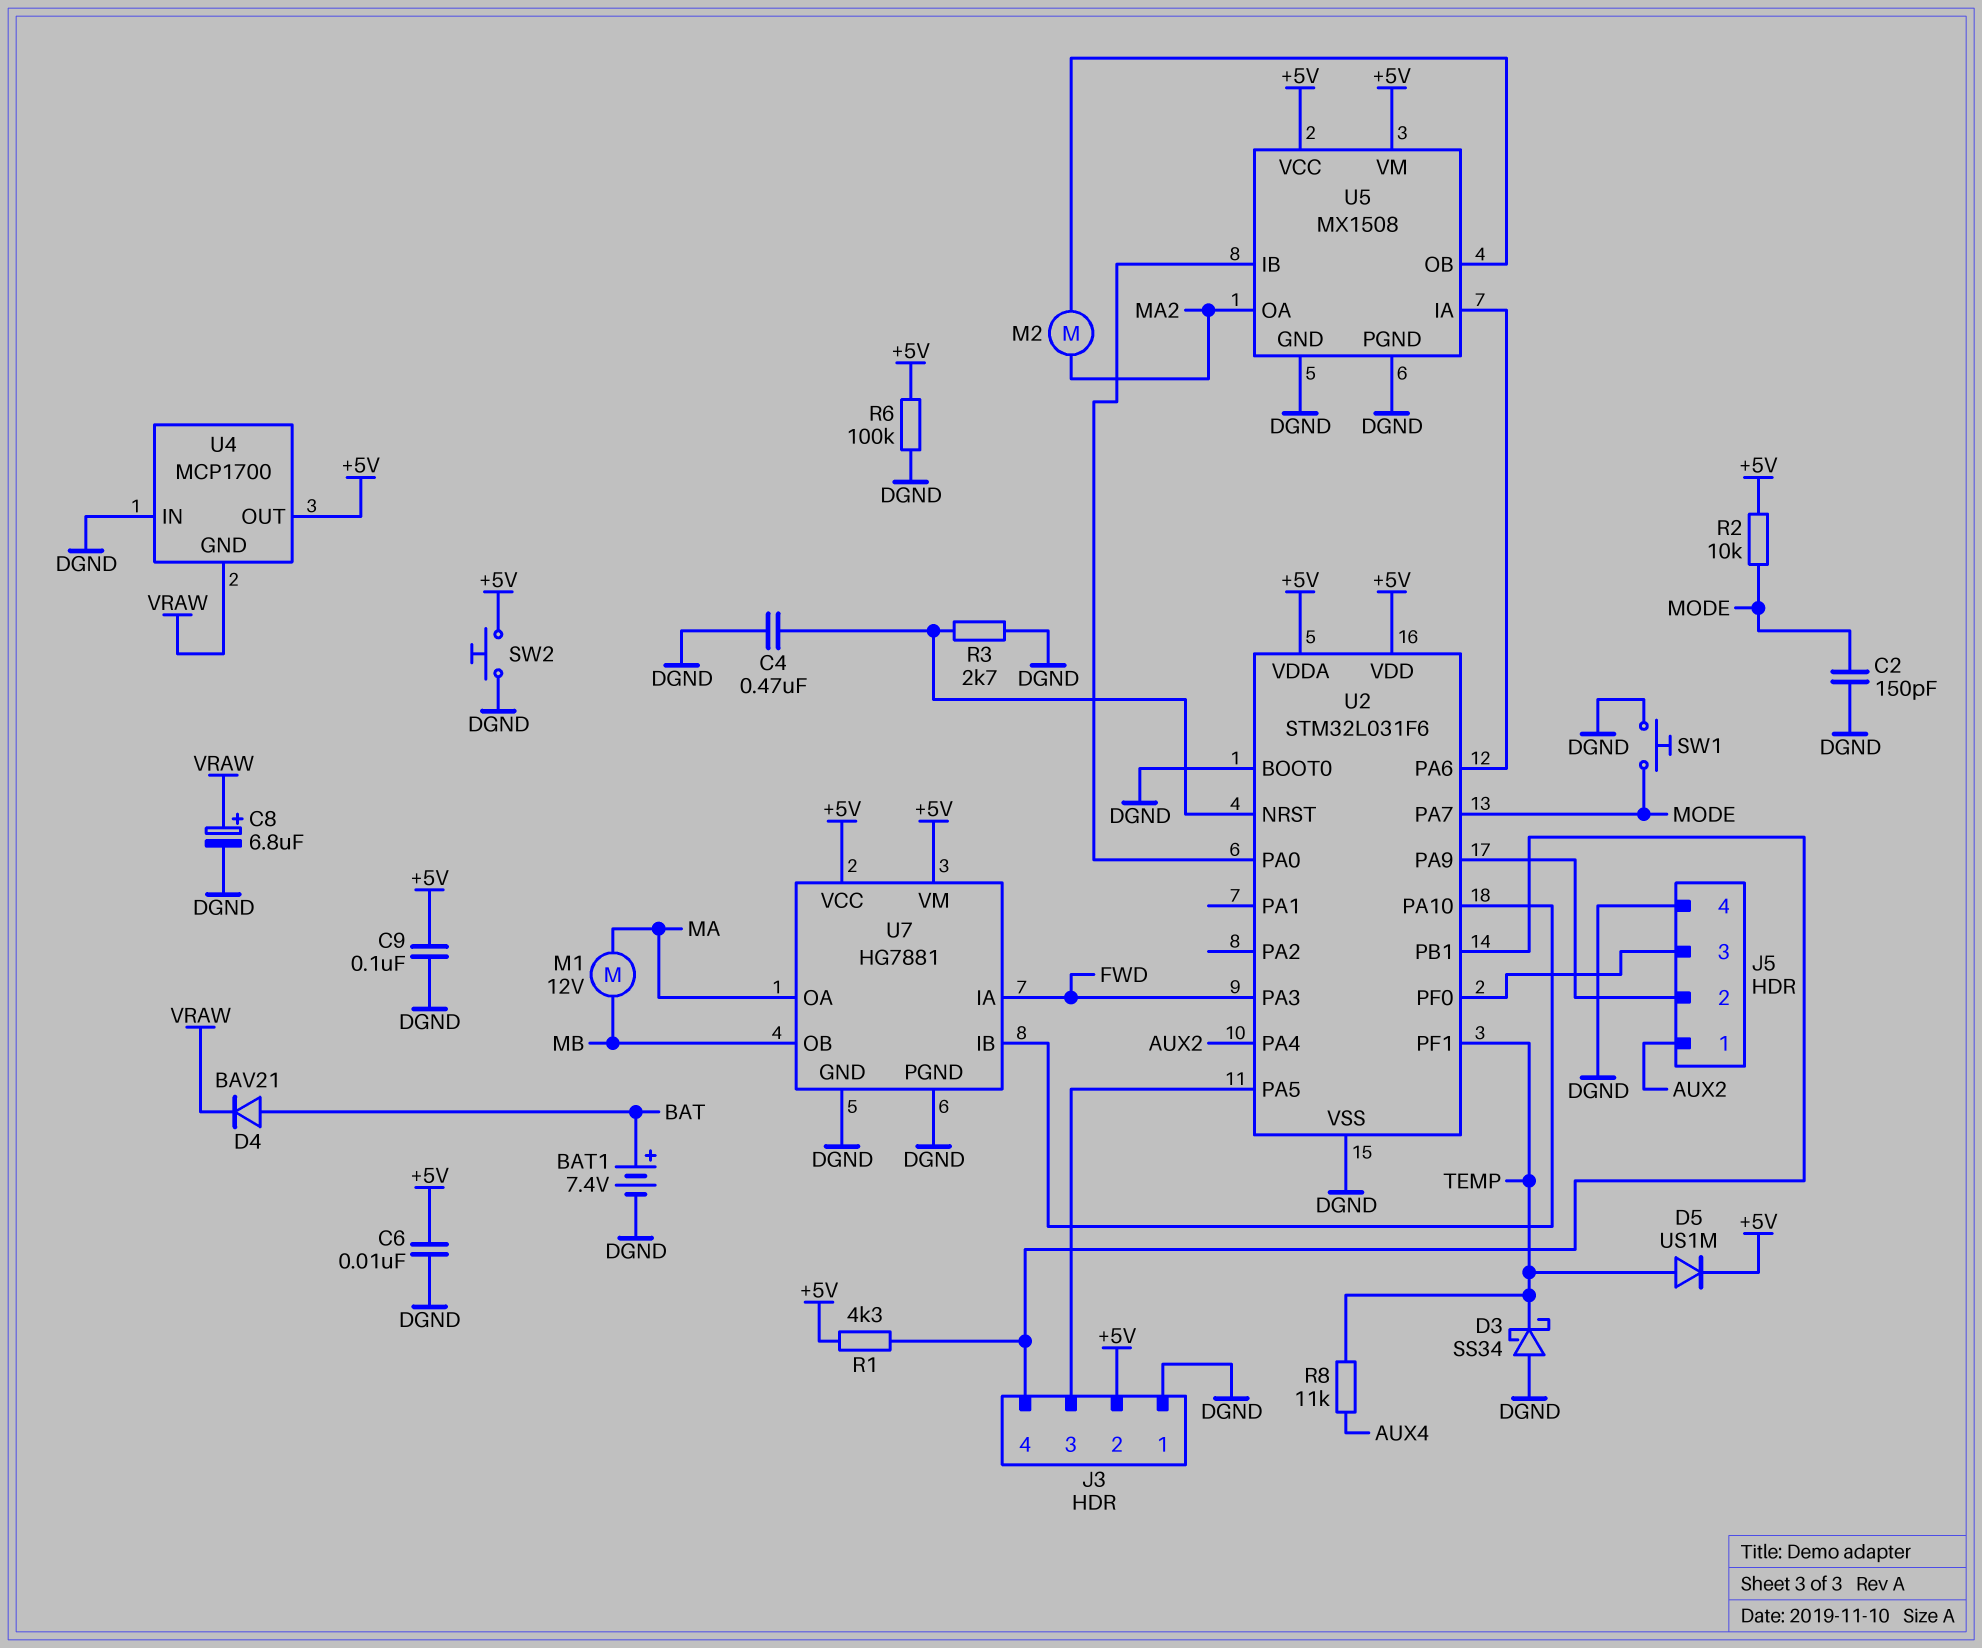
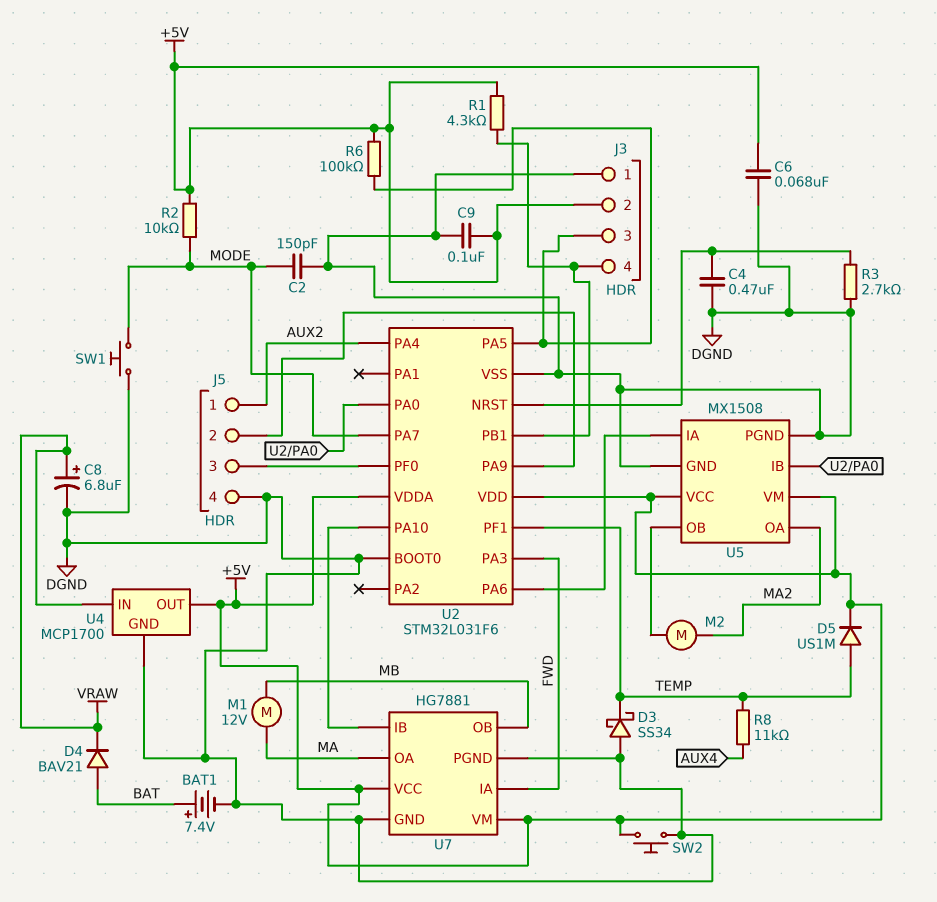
C6: 10nF (+5V, DGND) -> 68nF (+5V, DGND)
R6: 100k (+5V, DGND) -> 100k (+5V, J3/3)
U4 pin GND: VRAW -> DGND
U4 pin IN: DGND -> VRAW

